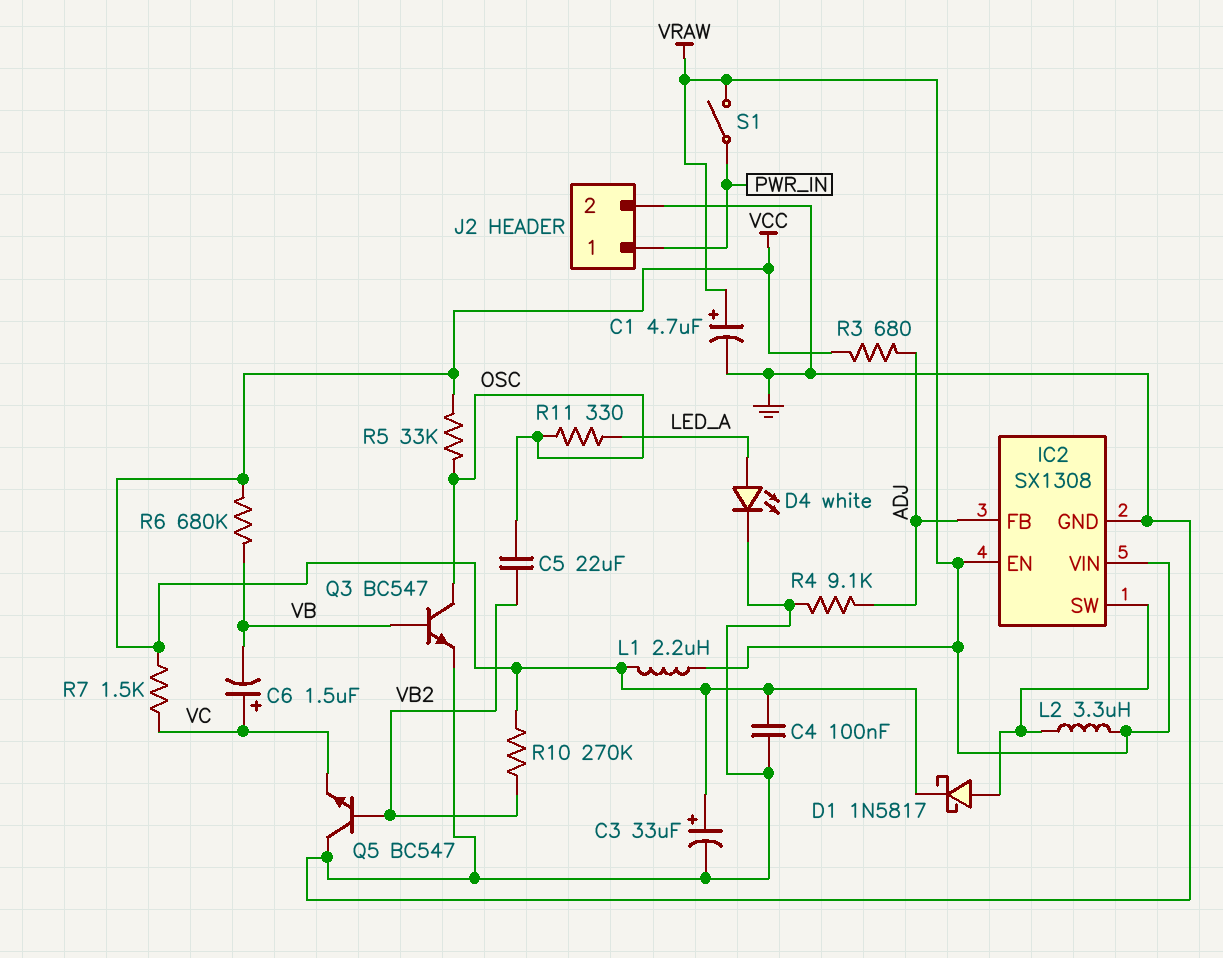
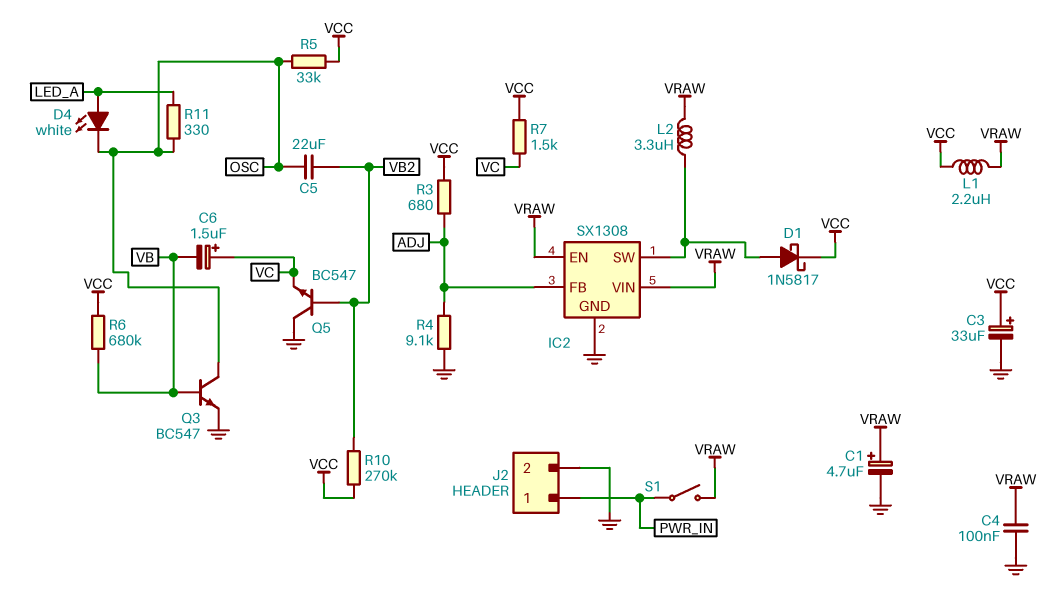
C4: 100nF (GND, VCC) -> 100nF (GND, VRAW)
D4: LED white (A LED_A, K GND) -> LED white (A LED_A, K OSC)

